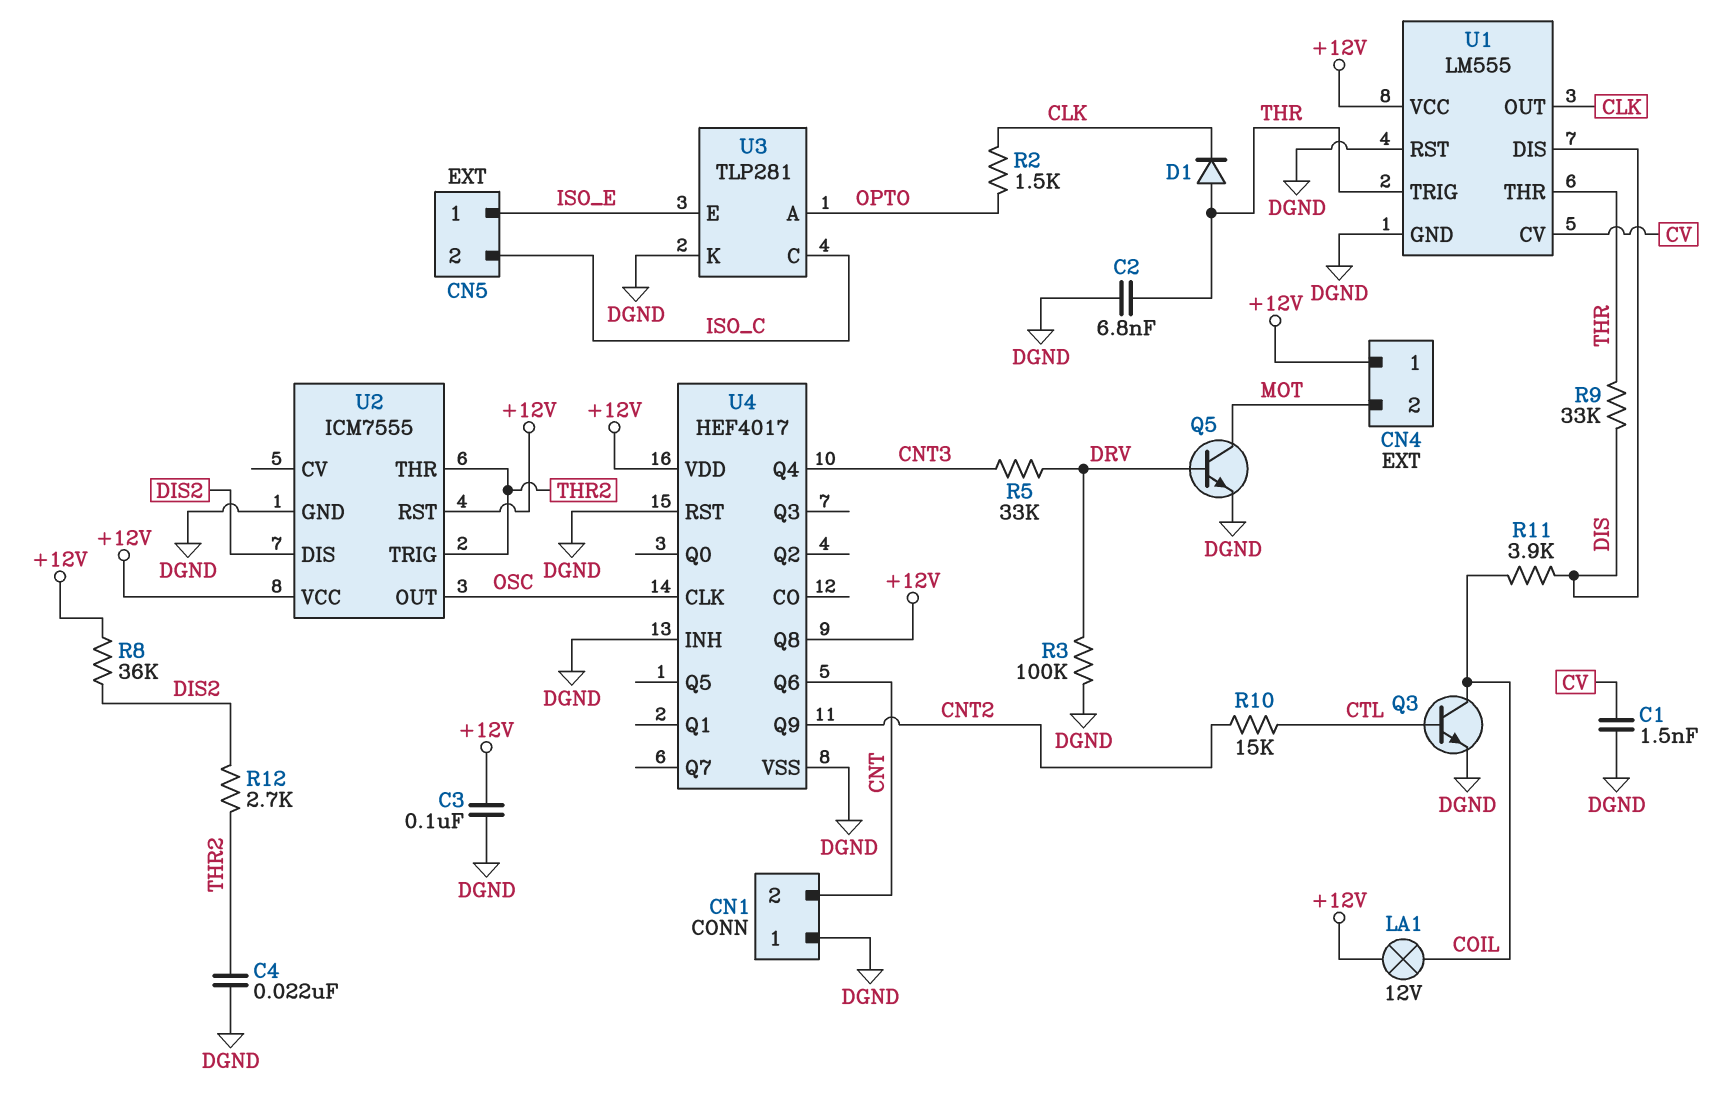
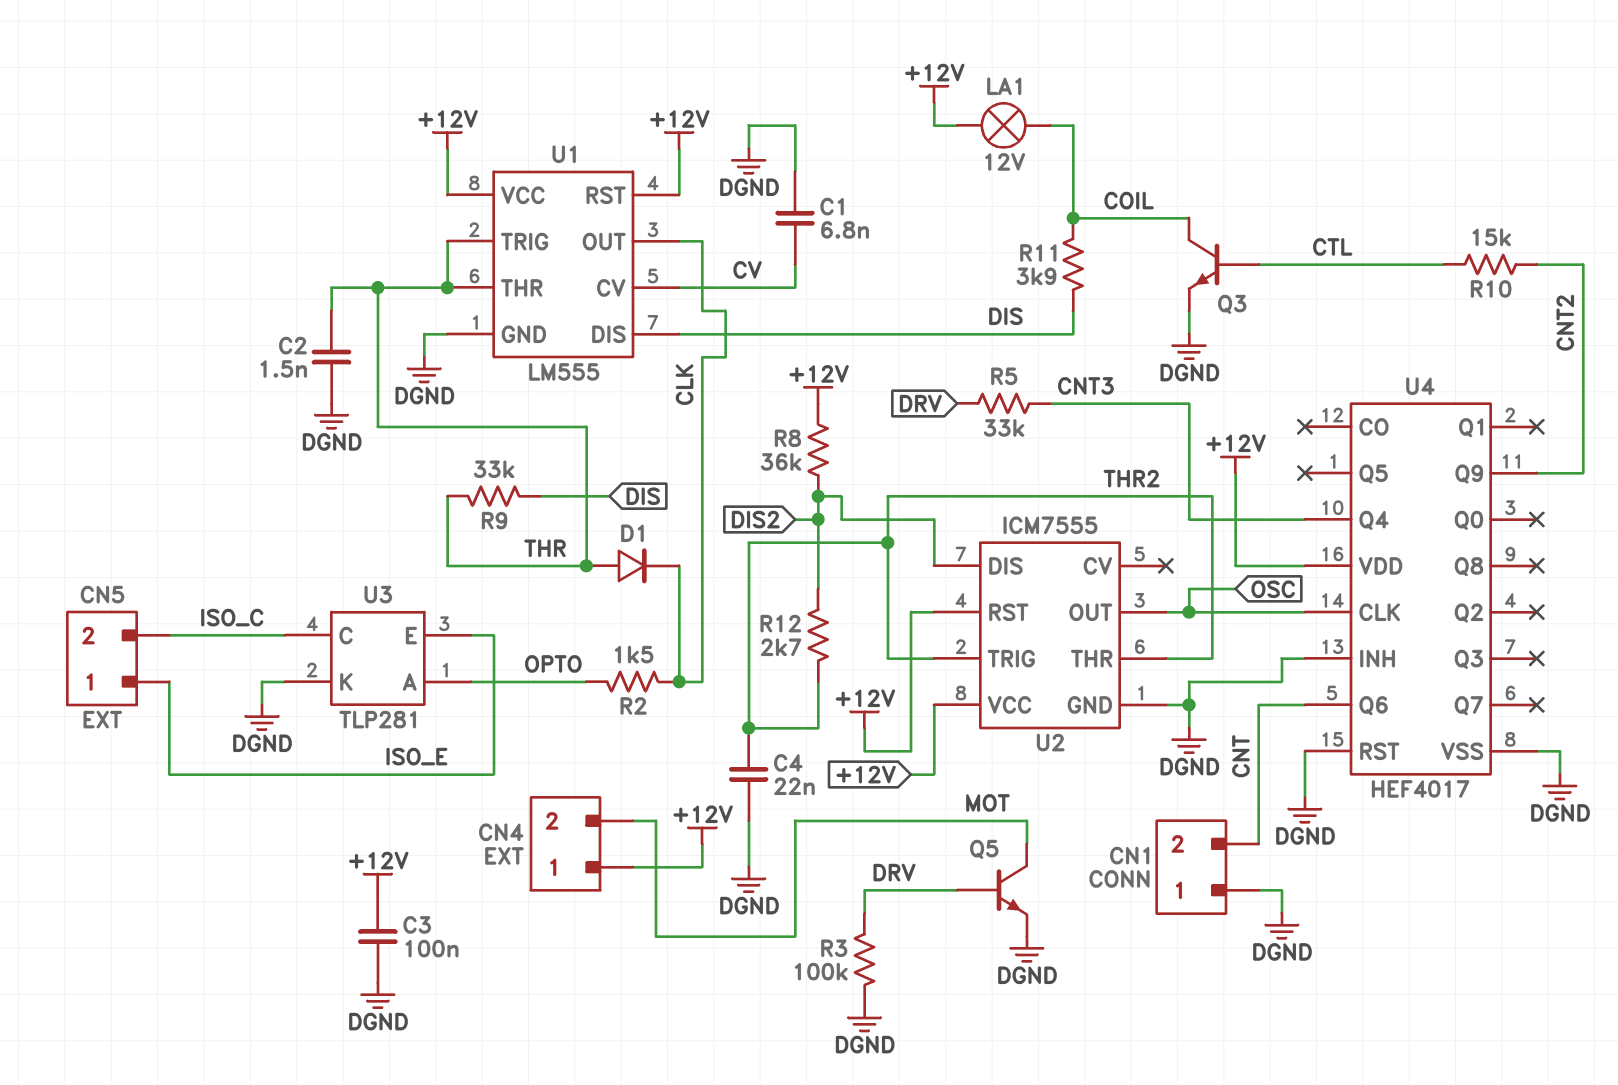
C1: 1.5nF (CV, DGND) -> 6.8nF (CV, DGND)
C2: 6.8nF (DGND, THR) -> 1.5nF (DGND, THR)
U1 pin RST: DGND -> +12V
U4 pin Q8: +12V -> none

